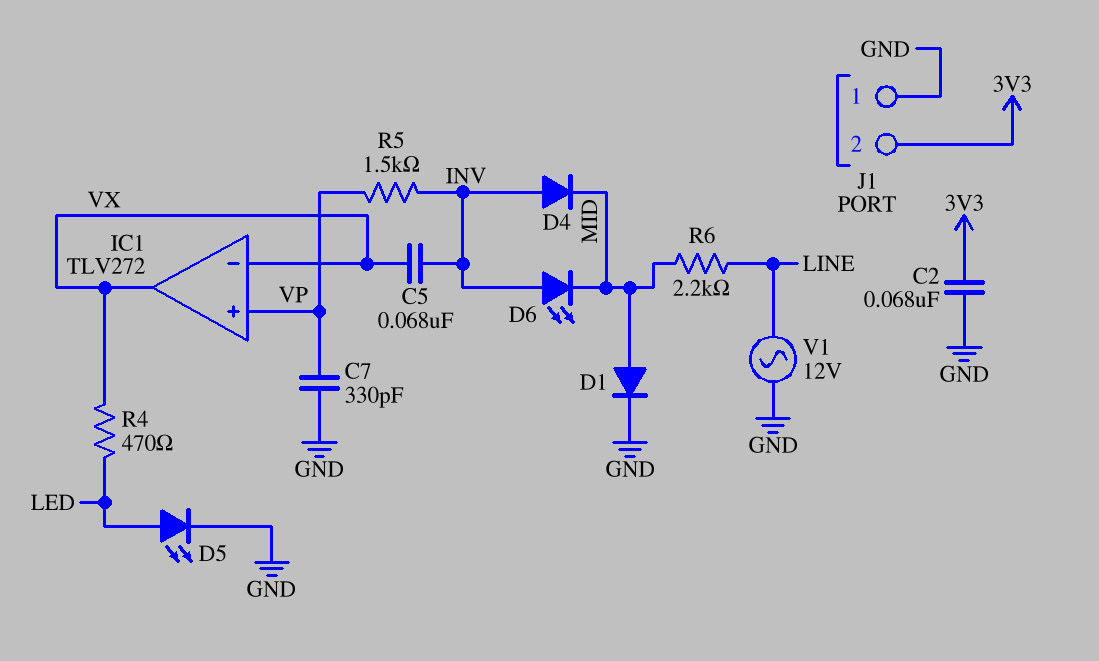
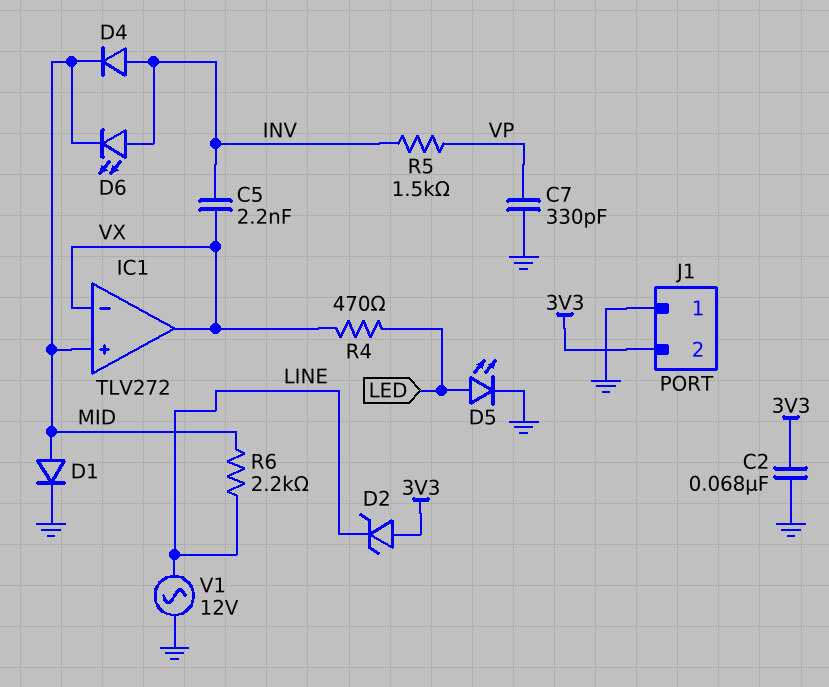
C5: 68nF (INV, VX) -> 2.2nF (INV, VX)
D2: none -> zener (A 3V3, K LINE)
IC1 pin in+: VP -> MID

